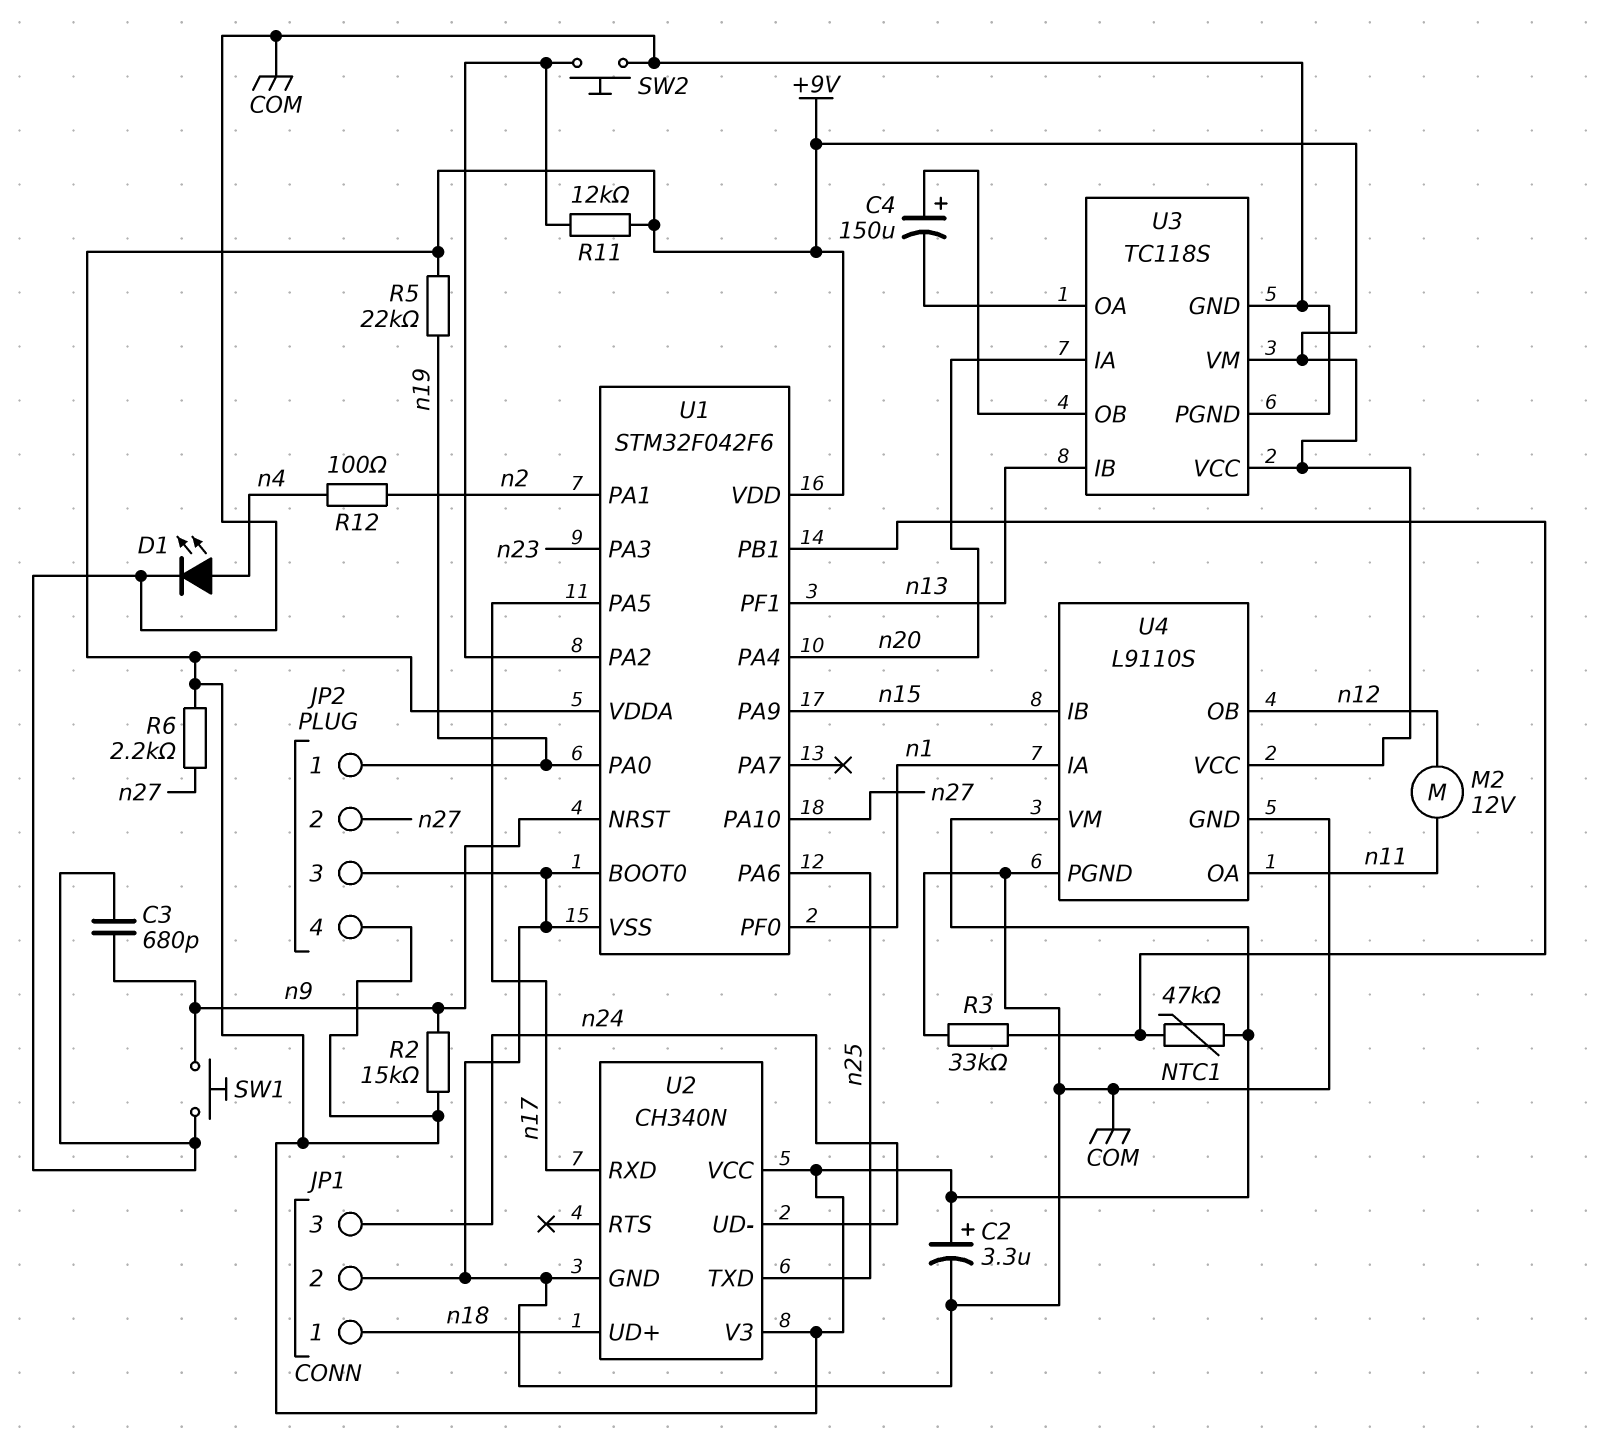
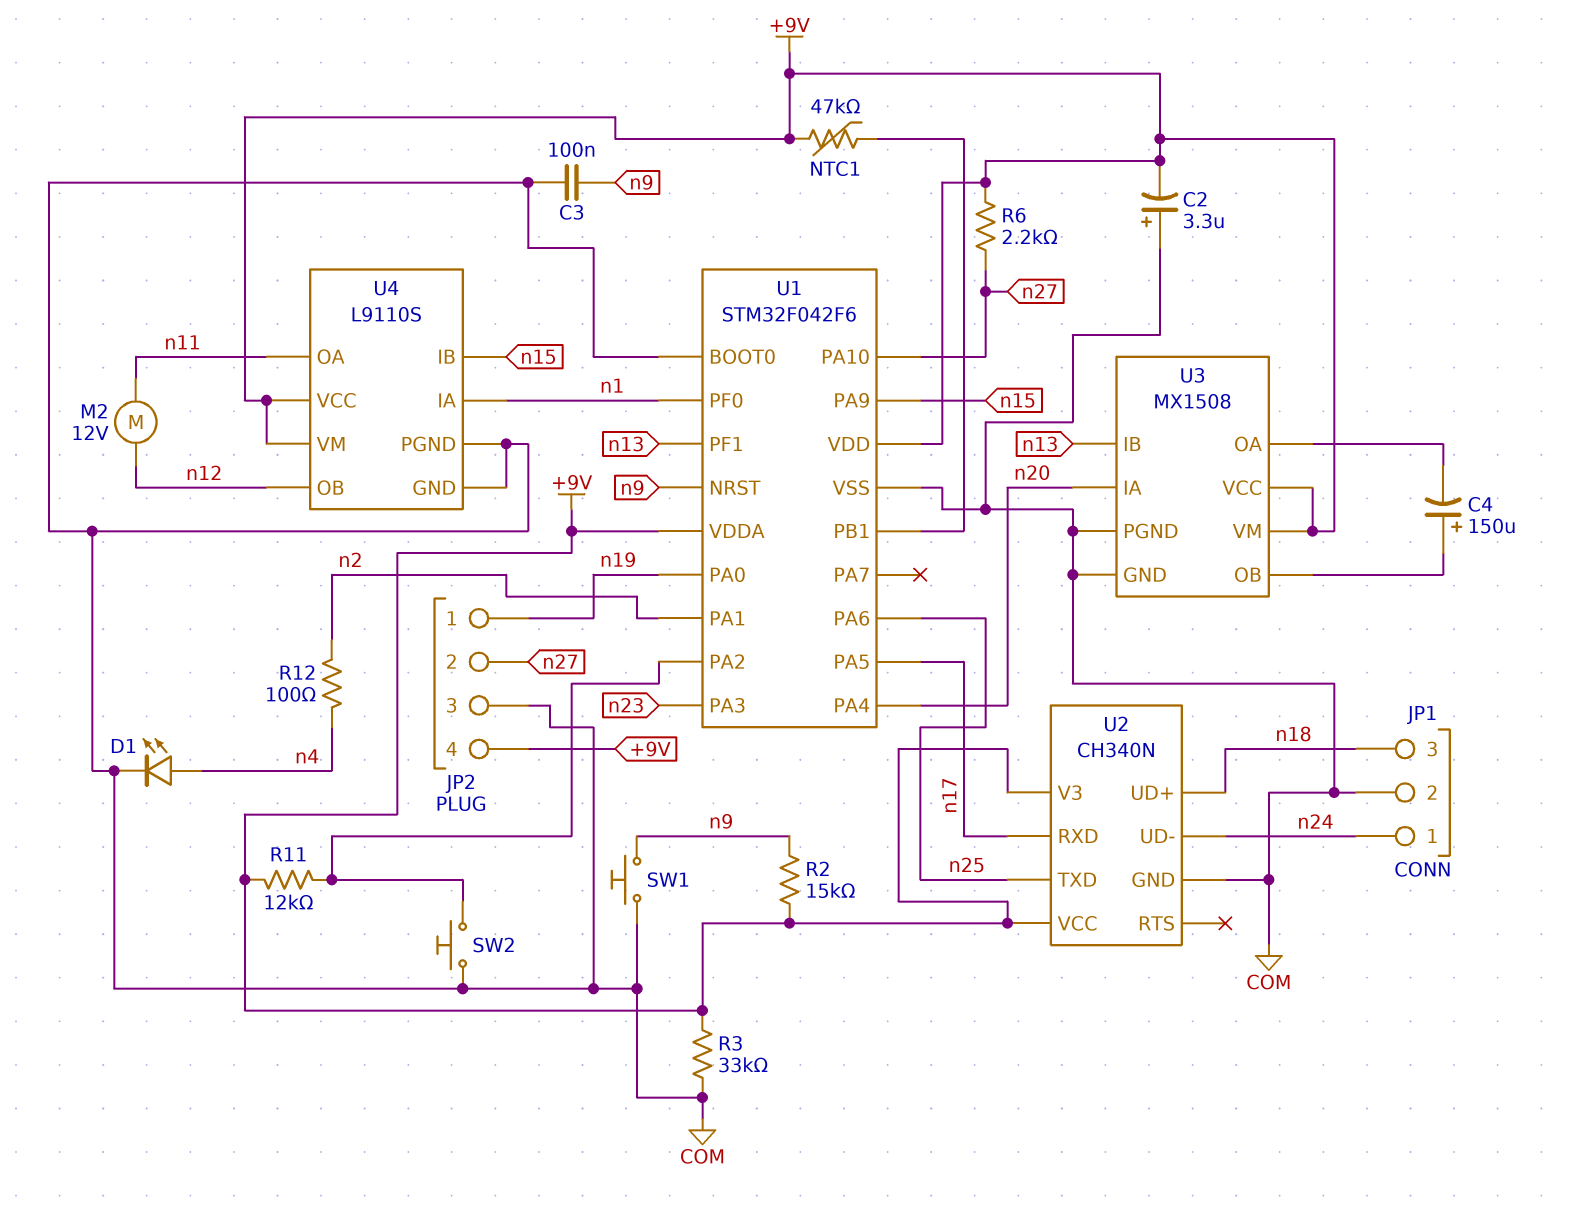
C2: 3.3uF (plus +9V, minus COM) -> 3.3uF (plus COM, minus +9V)
C3: 680pF (COM, n9) -> 100nF (COM, n9)
JP1 pin 1: n18 -> n24
JP1 pin 3: n24 -> n18
R3: 33k (COM, U1/PB1) -> 33k (+9V, COM)
R5: 22k (+9V, n19) -> none
U3: TC118S -> MX1508

